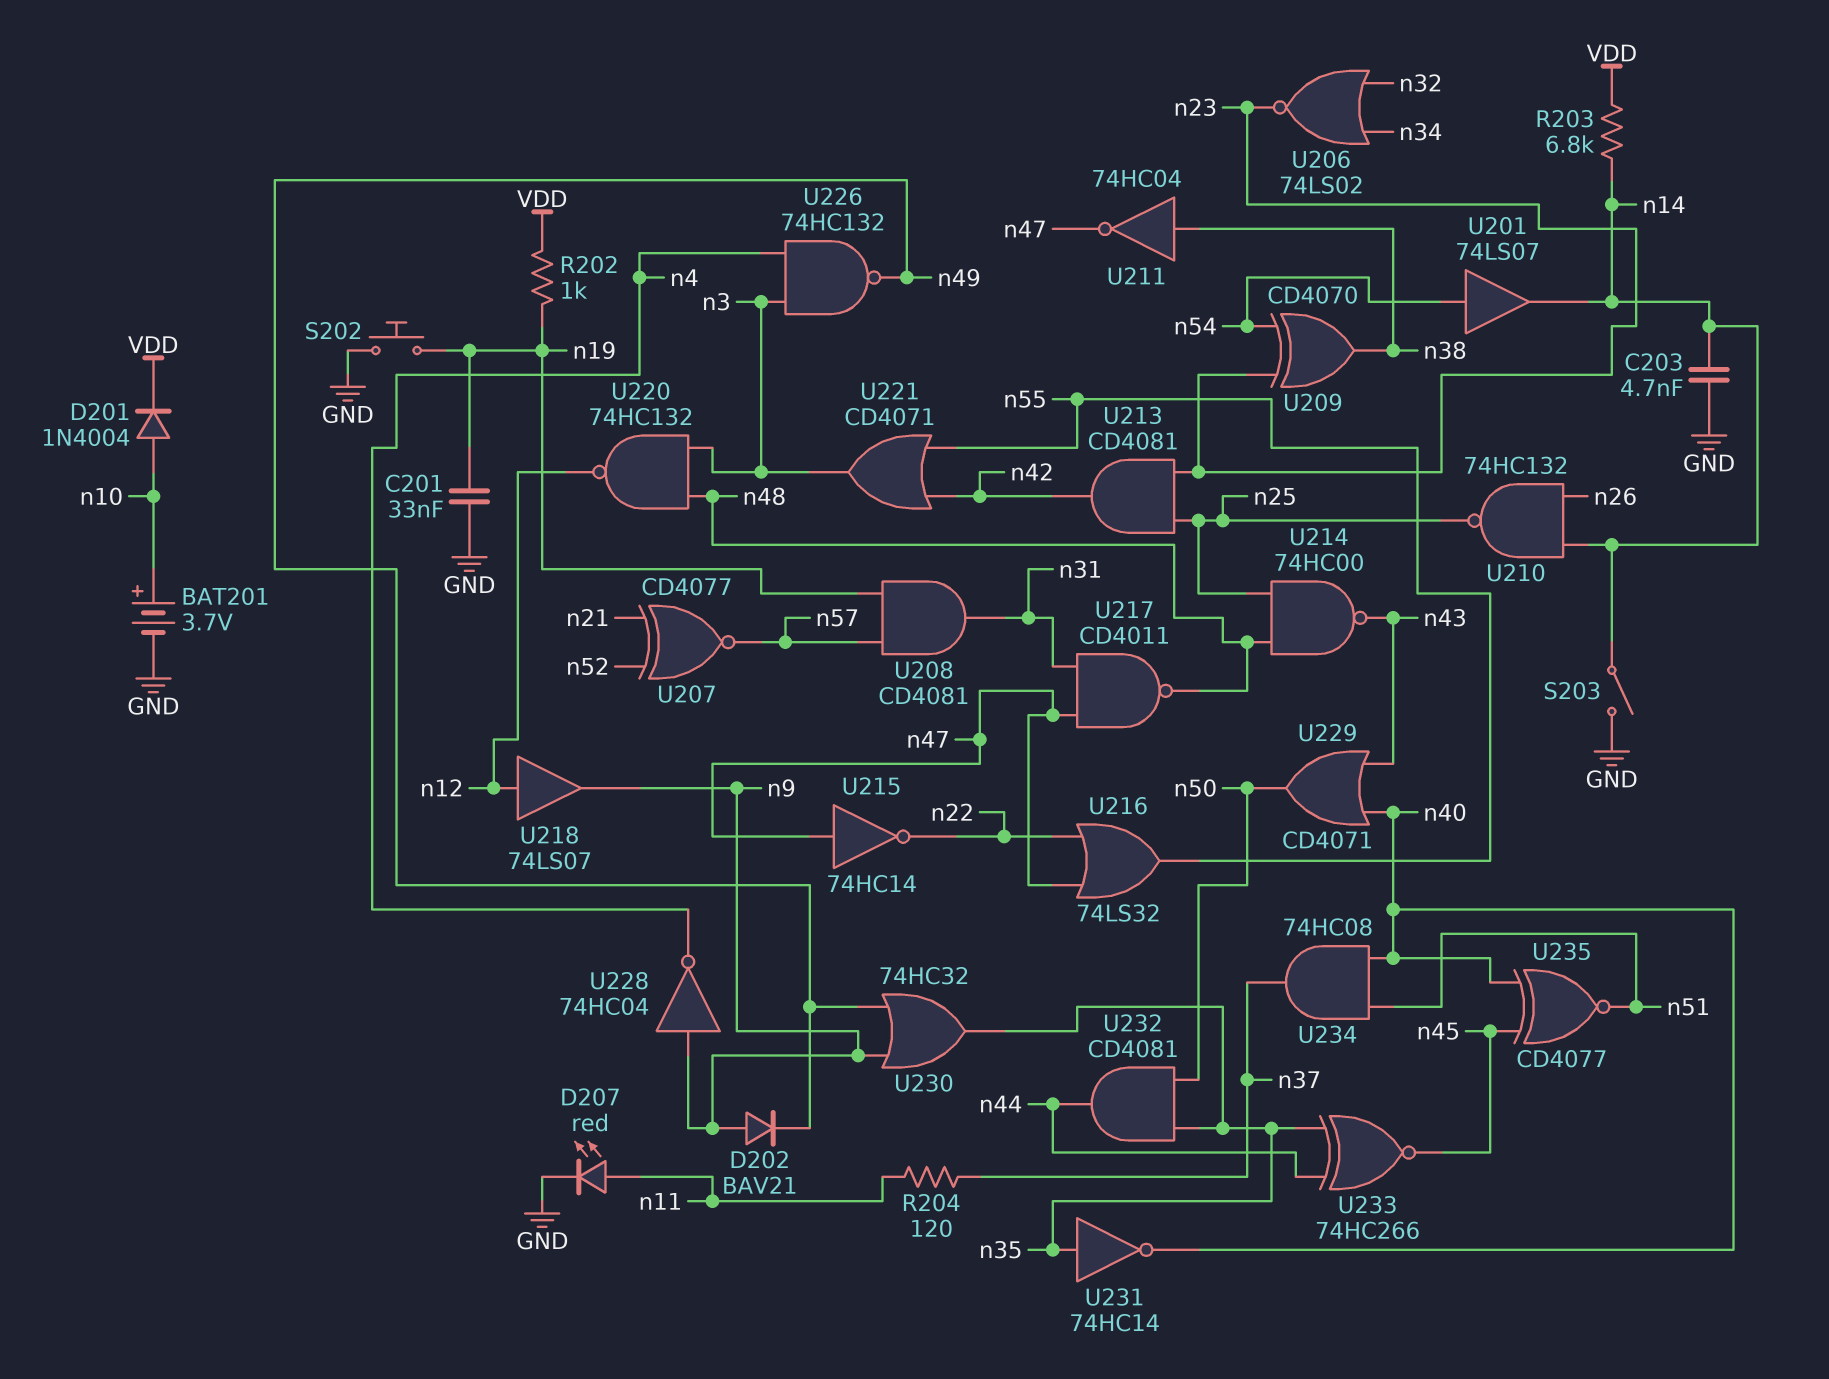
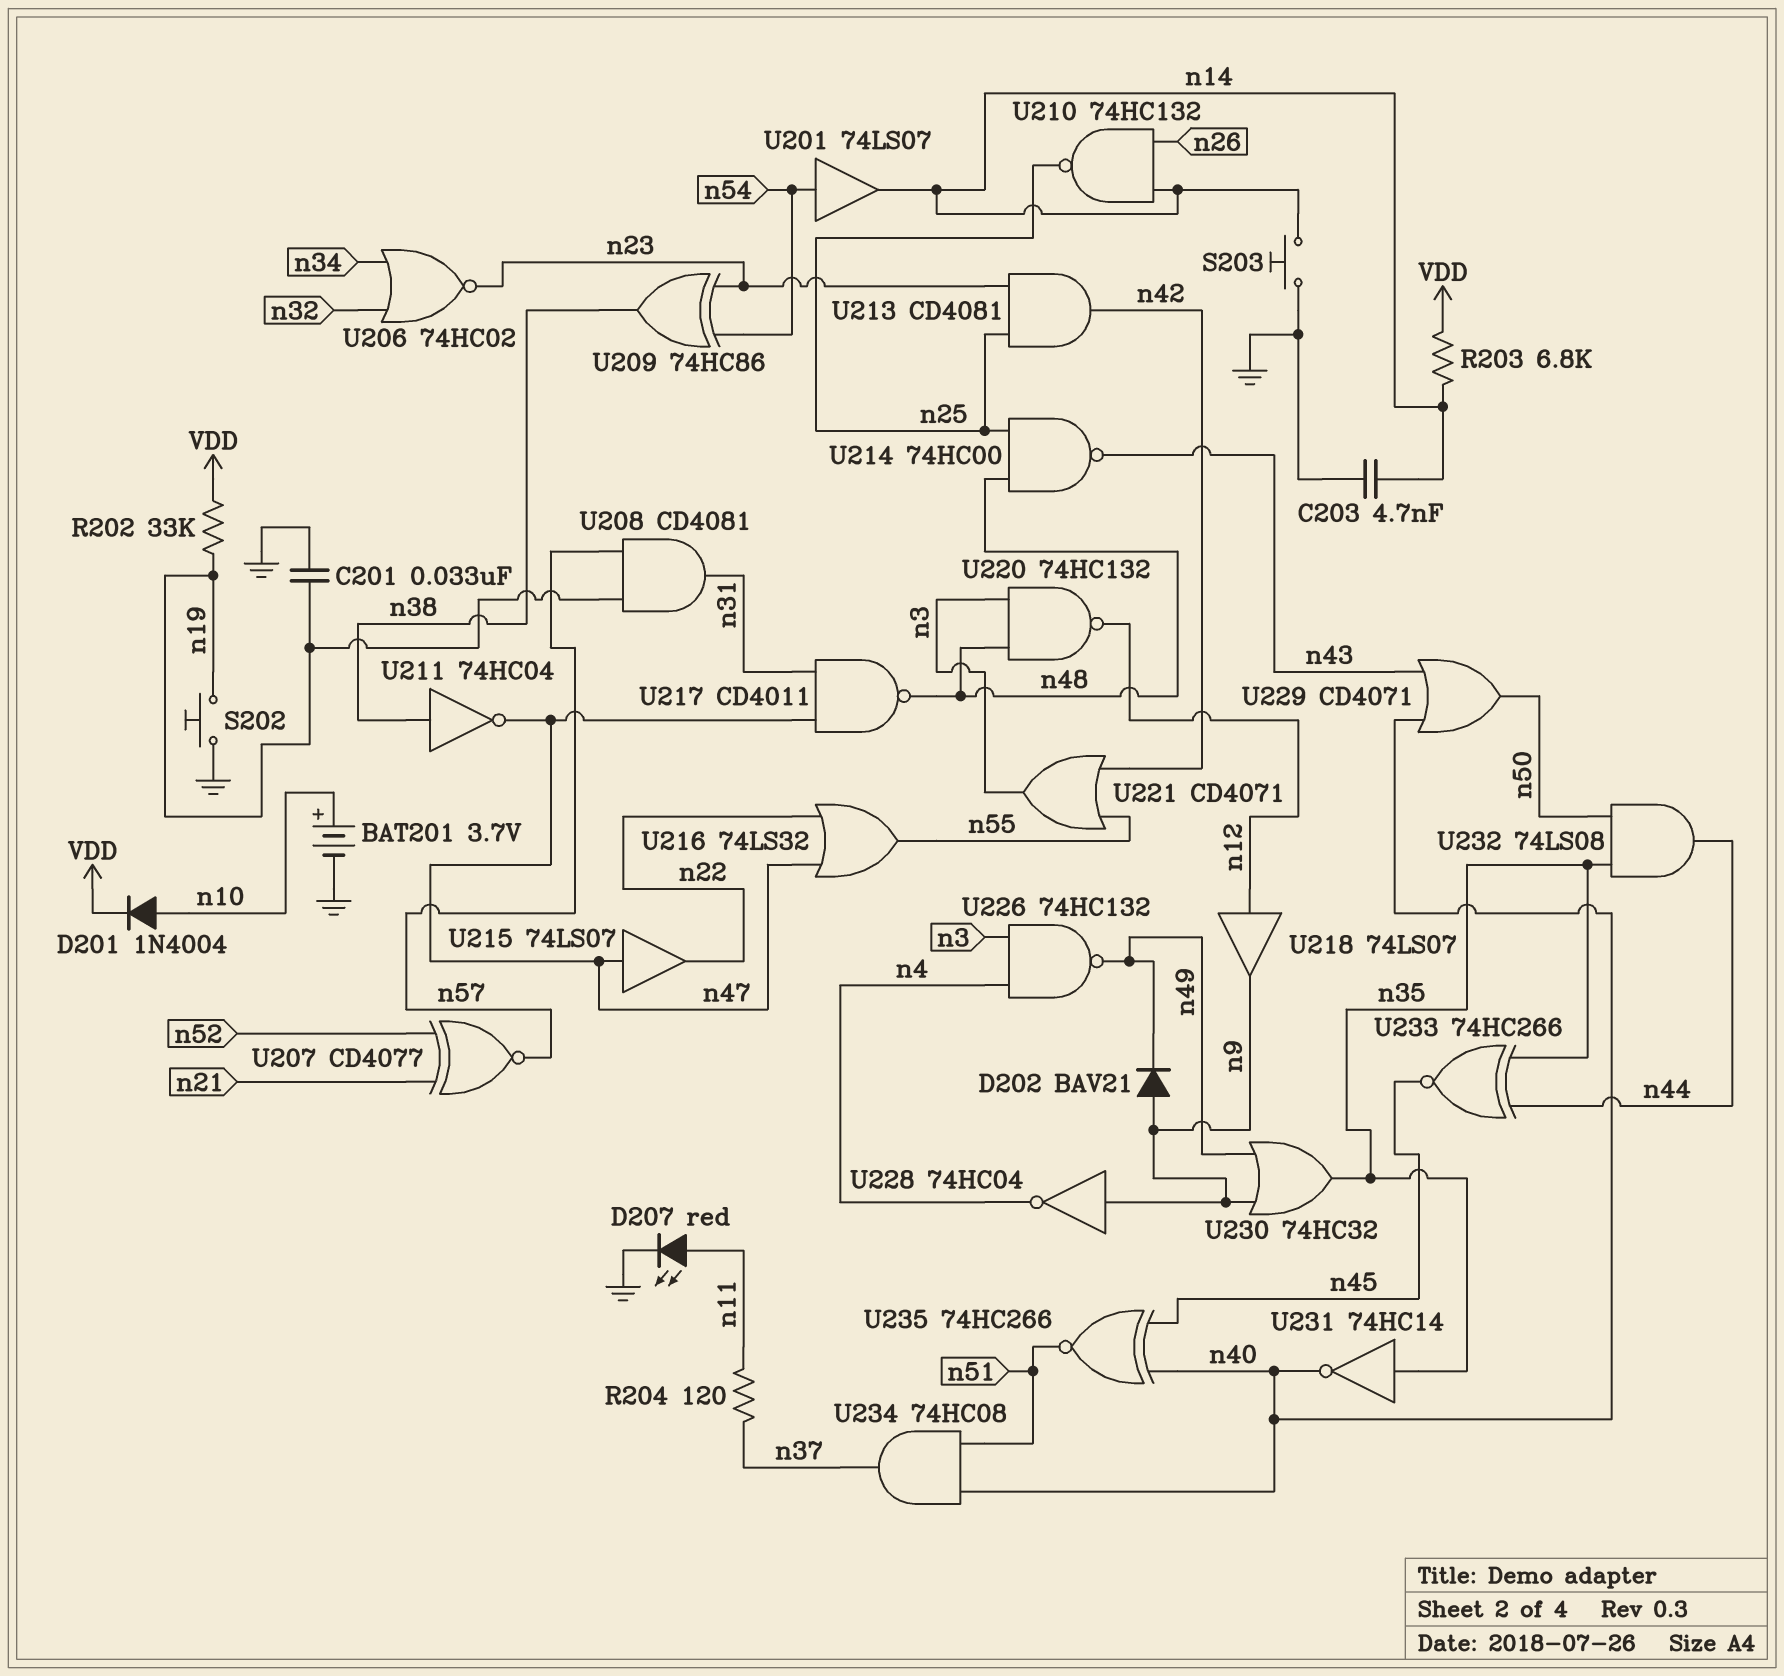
R202: 1k (VDD, n19) -> 33k (VDD, n19)
S203: switch (GND, n14) -> button (GND, n14)
U206: NOR 74LS02 (in n32, in n34, out n23) -> NOR 74HC02 (in n32, in n34, out n23)
U209: XOR CD4070 (in n23, in n54, out n38) -> XOR 74HC86 (in n23, in n54, out n38)
U215: NOT 74HC14 (in n47, out n22) -> buffer 74LS07 (in n47, out n22)
U232: AND CD4081 (in n35, in n50, out n44) -> AND 74LS08 (in n35, in n50, out n44)
U235: XNOR CD4077 (in n40, in n45, out n51) -> XNOR 74HC266 (in n40, in n45, out n51)

